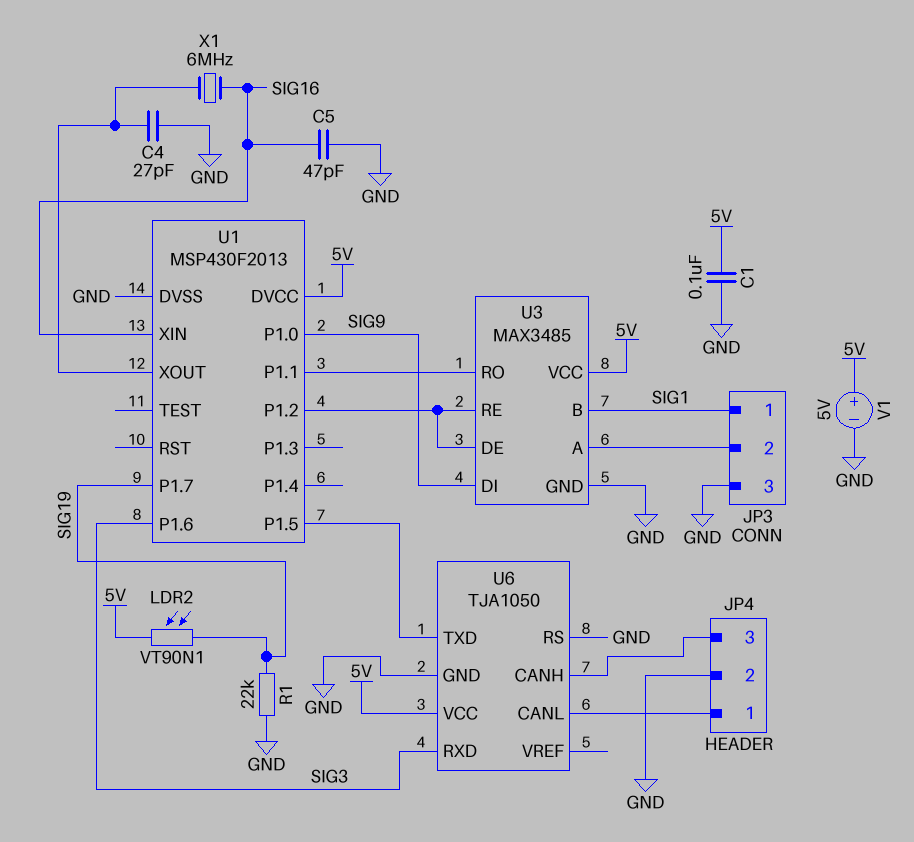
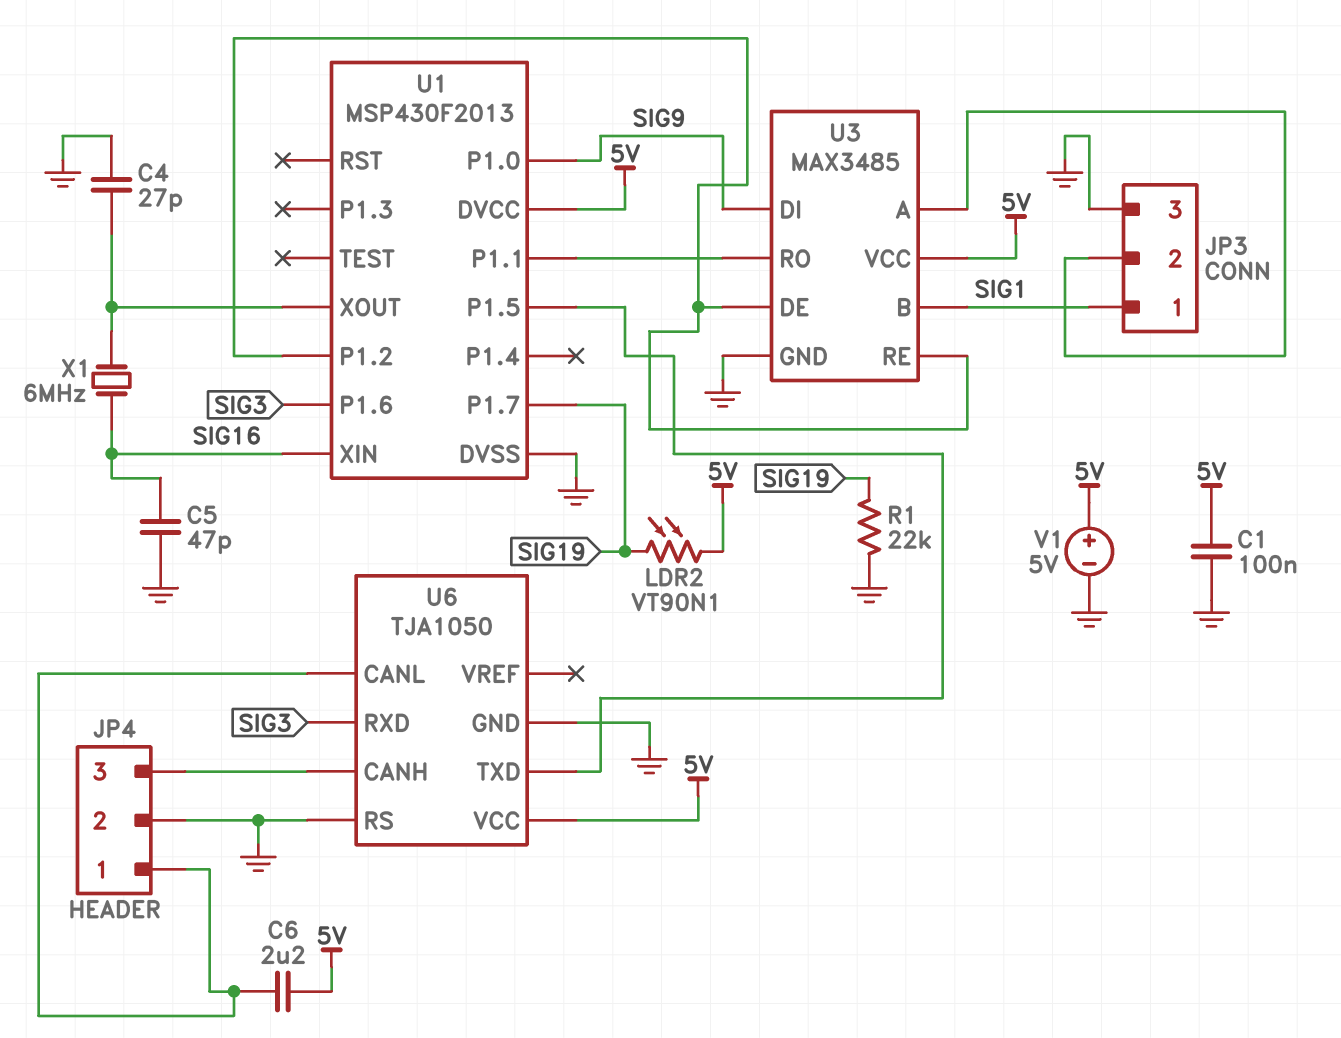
C6: none -> 2.2uF (5V, JP4/1)

